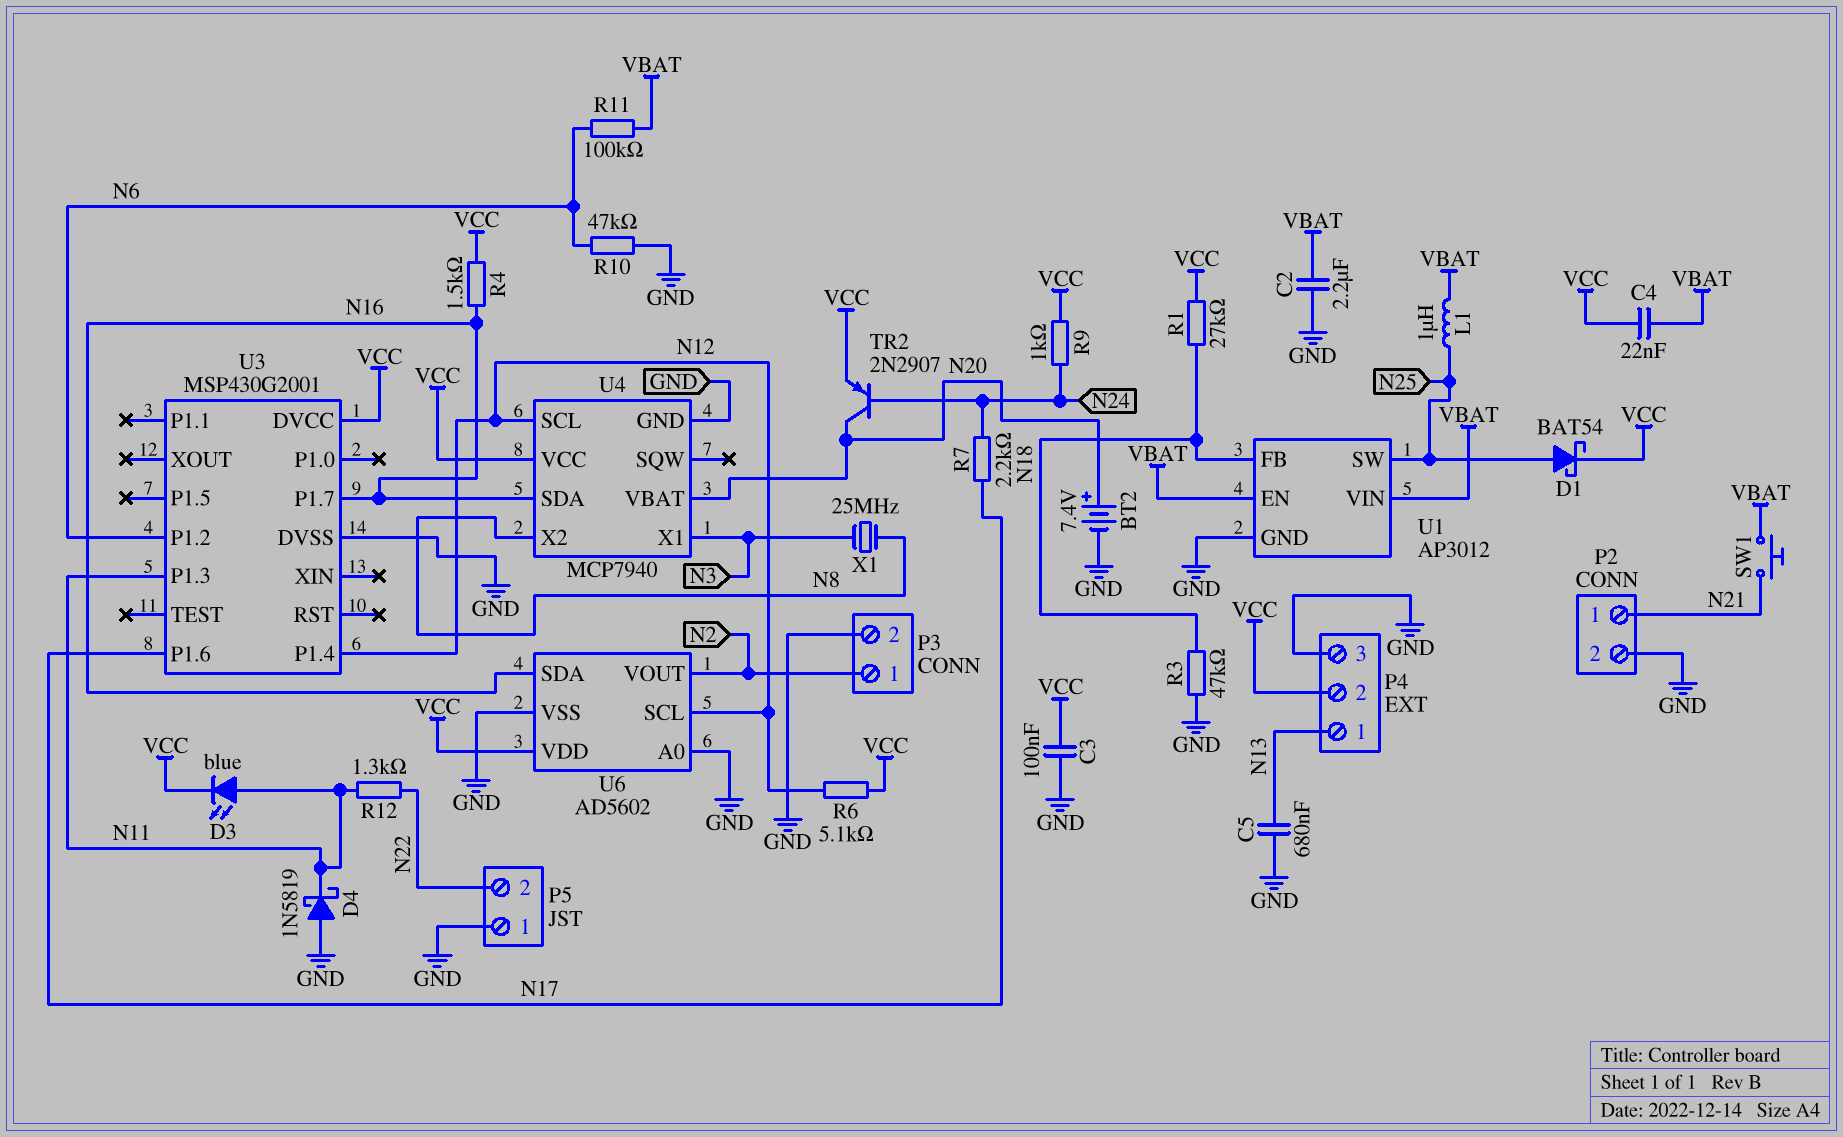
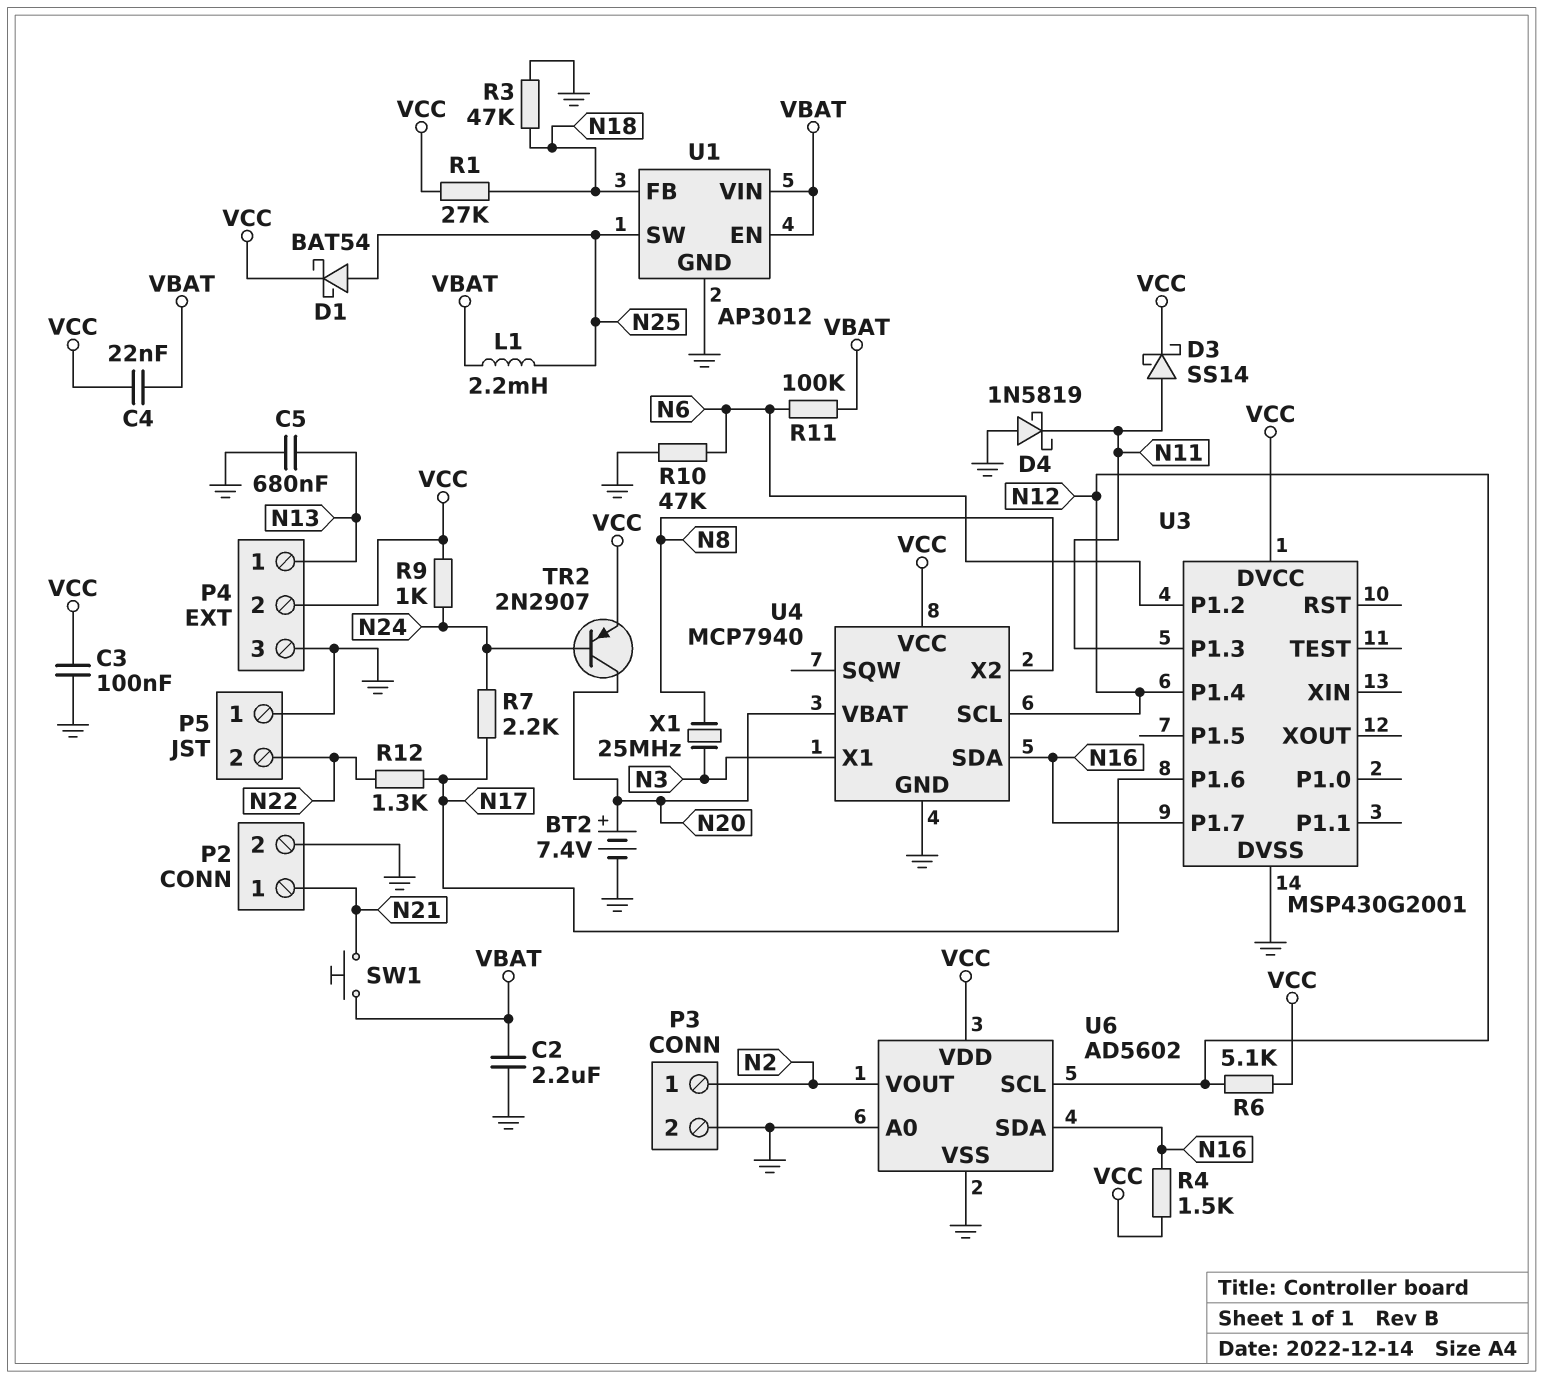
D3: LED blue (A N11, K VCC) -> schottky SS14 (A N11, K VCC)
L1: 1uH (N25, VBAT) -> 2.2mH (N25, VBAT)
R12: 1.3k (N11, N22) -> 1.3k (N17, N22)

